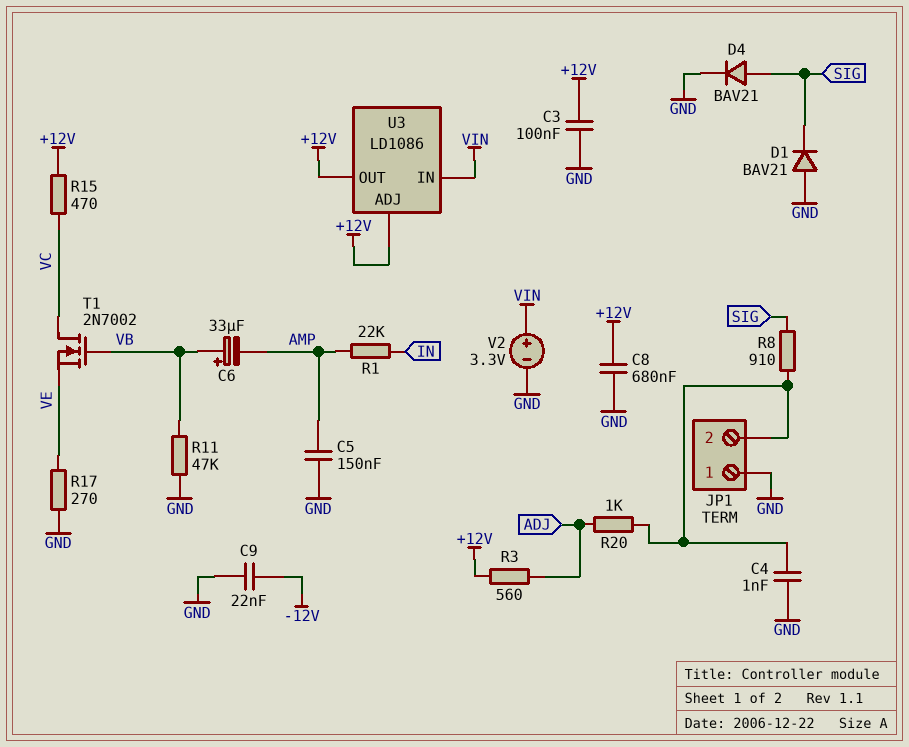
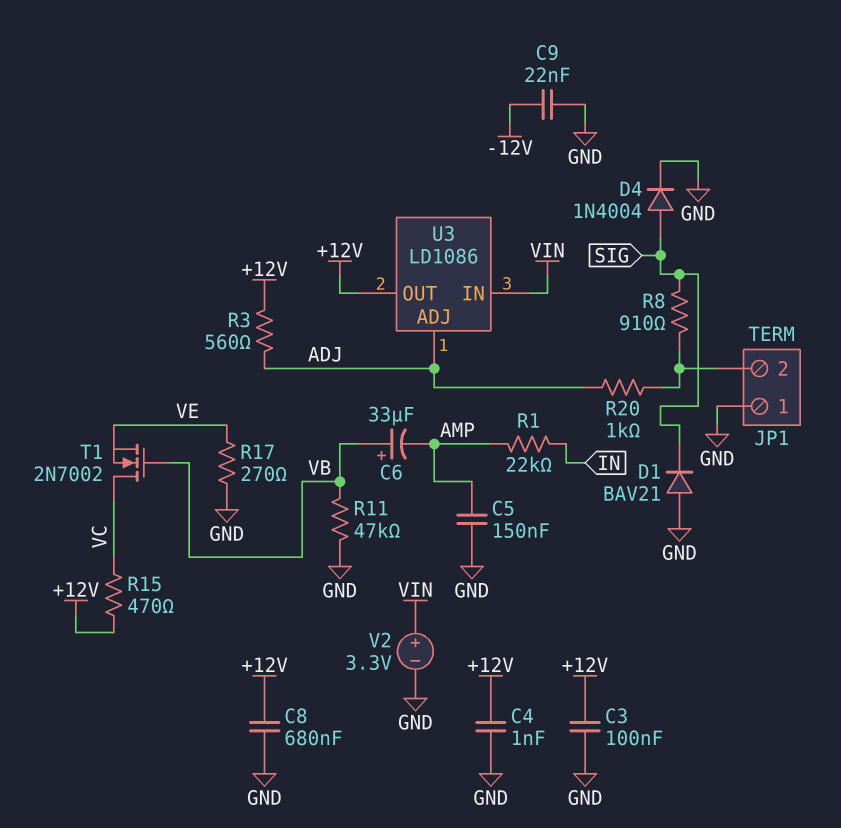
C4: 1nF (GND, JP1/2) -> 1nF (+12V, GND)
D4: diode BAV21 (A SIG, K GND) -> diode 1N4004 (A SIG, K GND)
U3 pin ADJ: +12V -> ADJ

